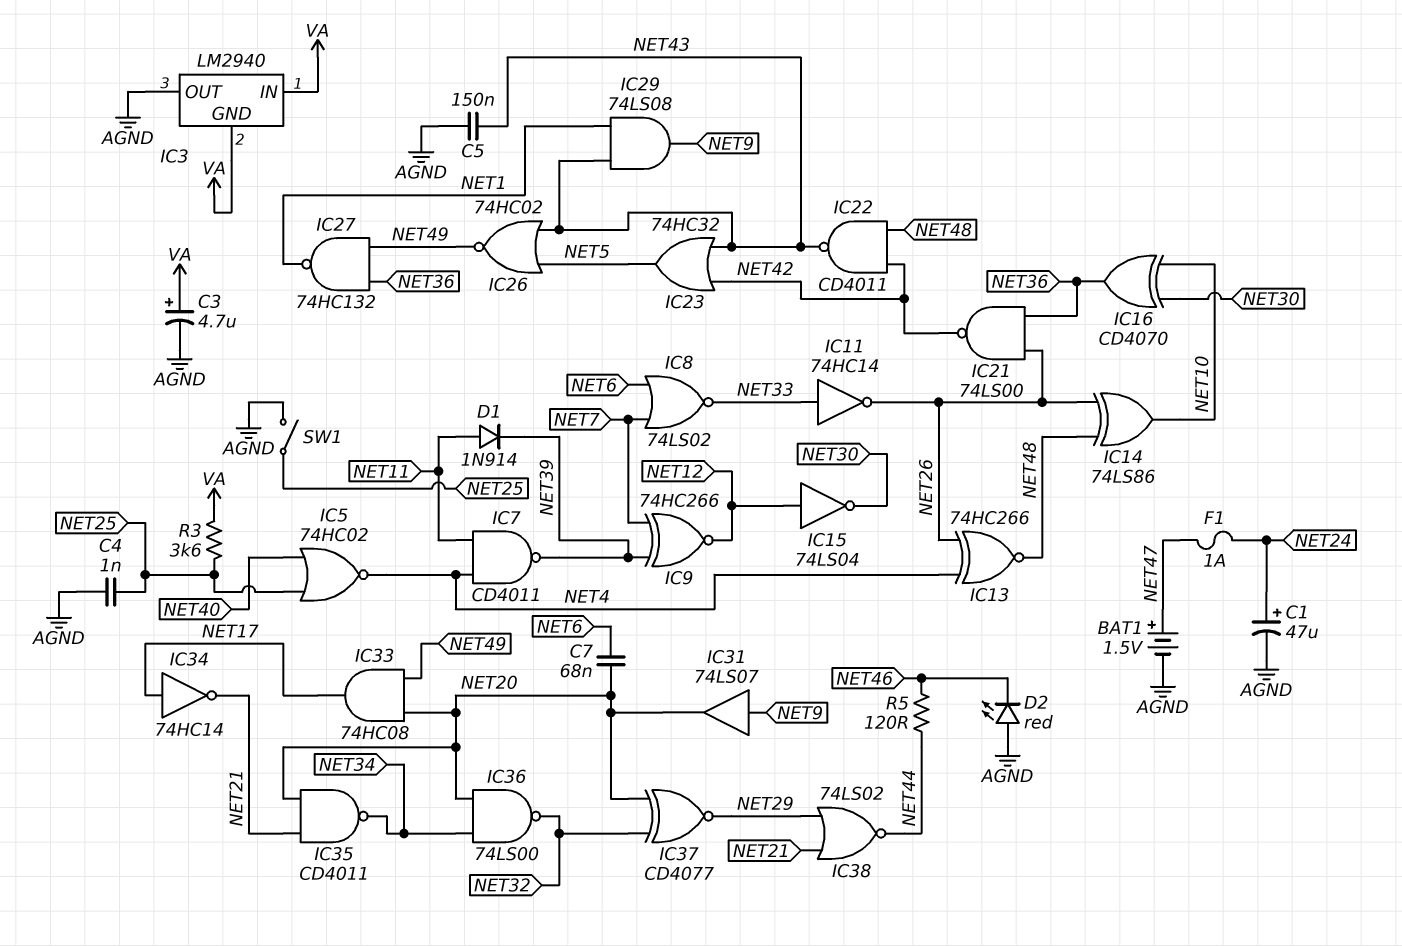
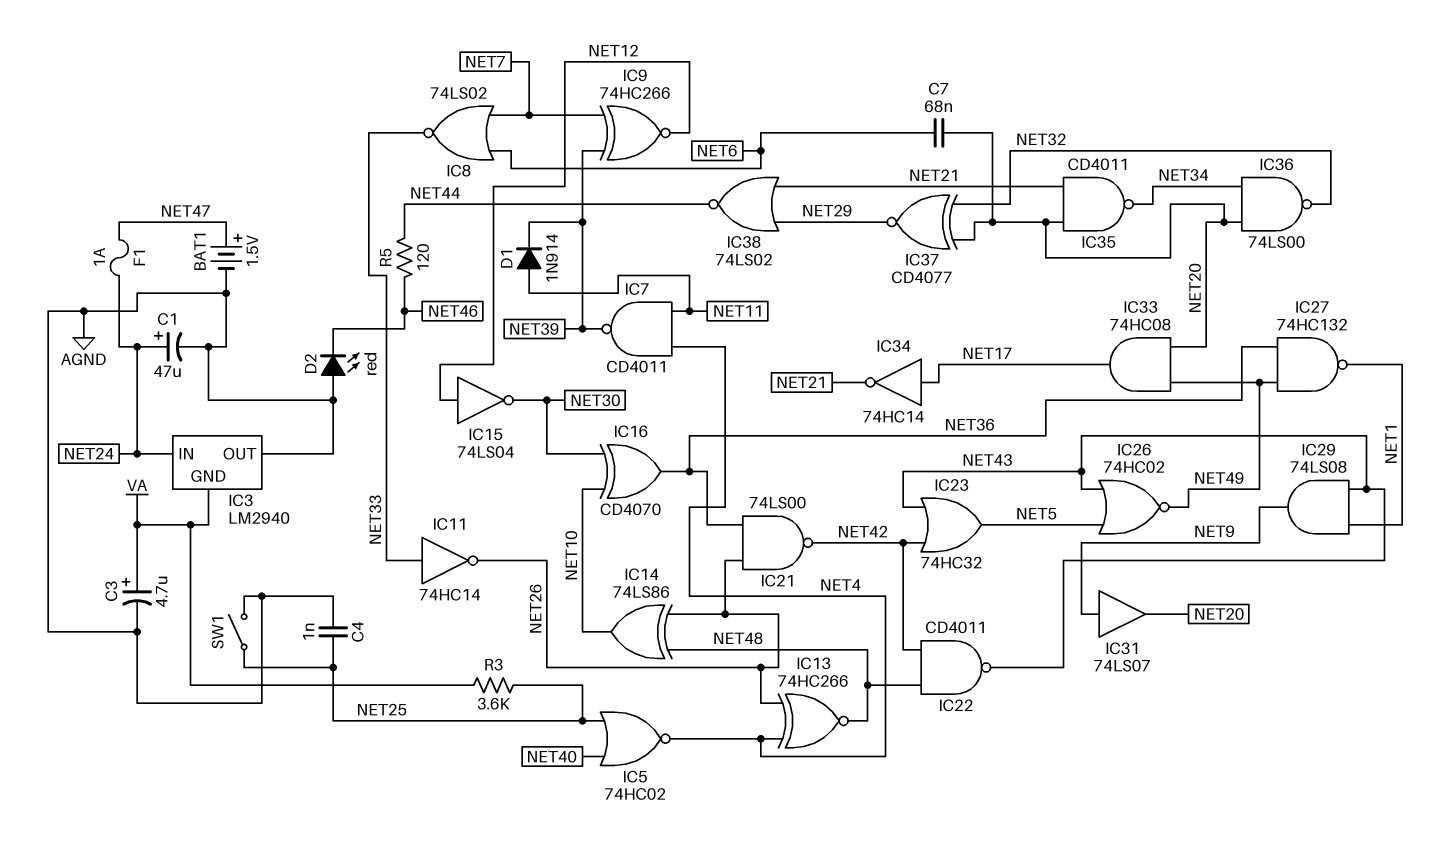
C5: 150nF (AGND, NET43) -> none
IC3 pin IN: VA -> NET24

